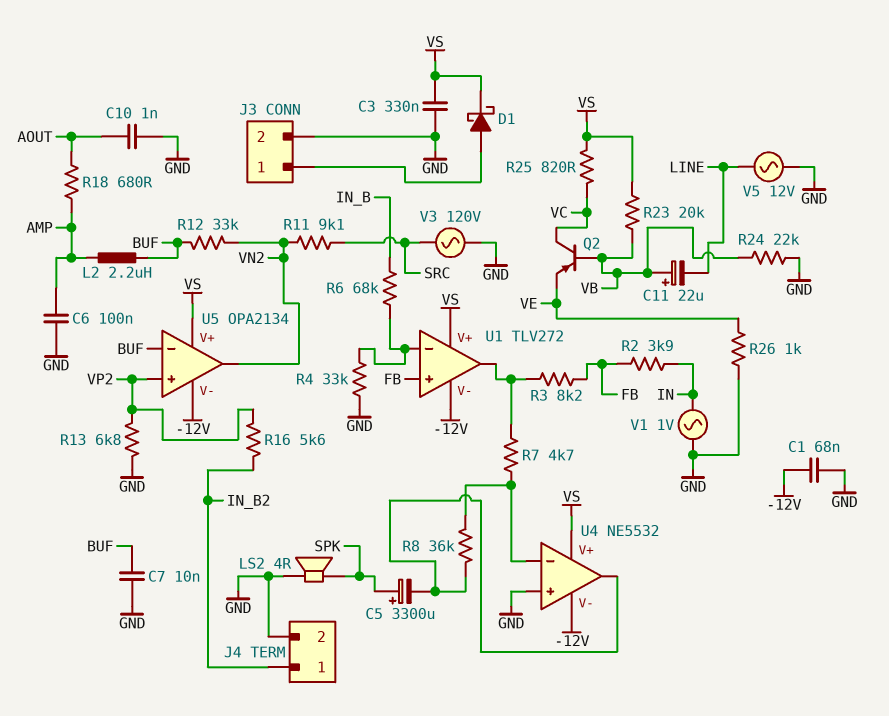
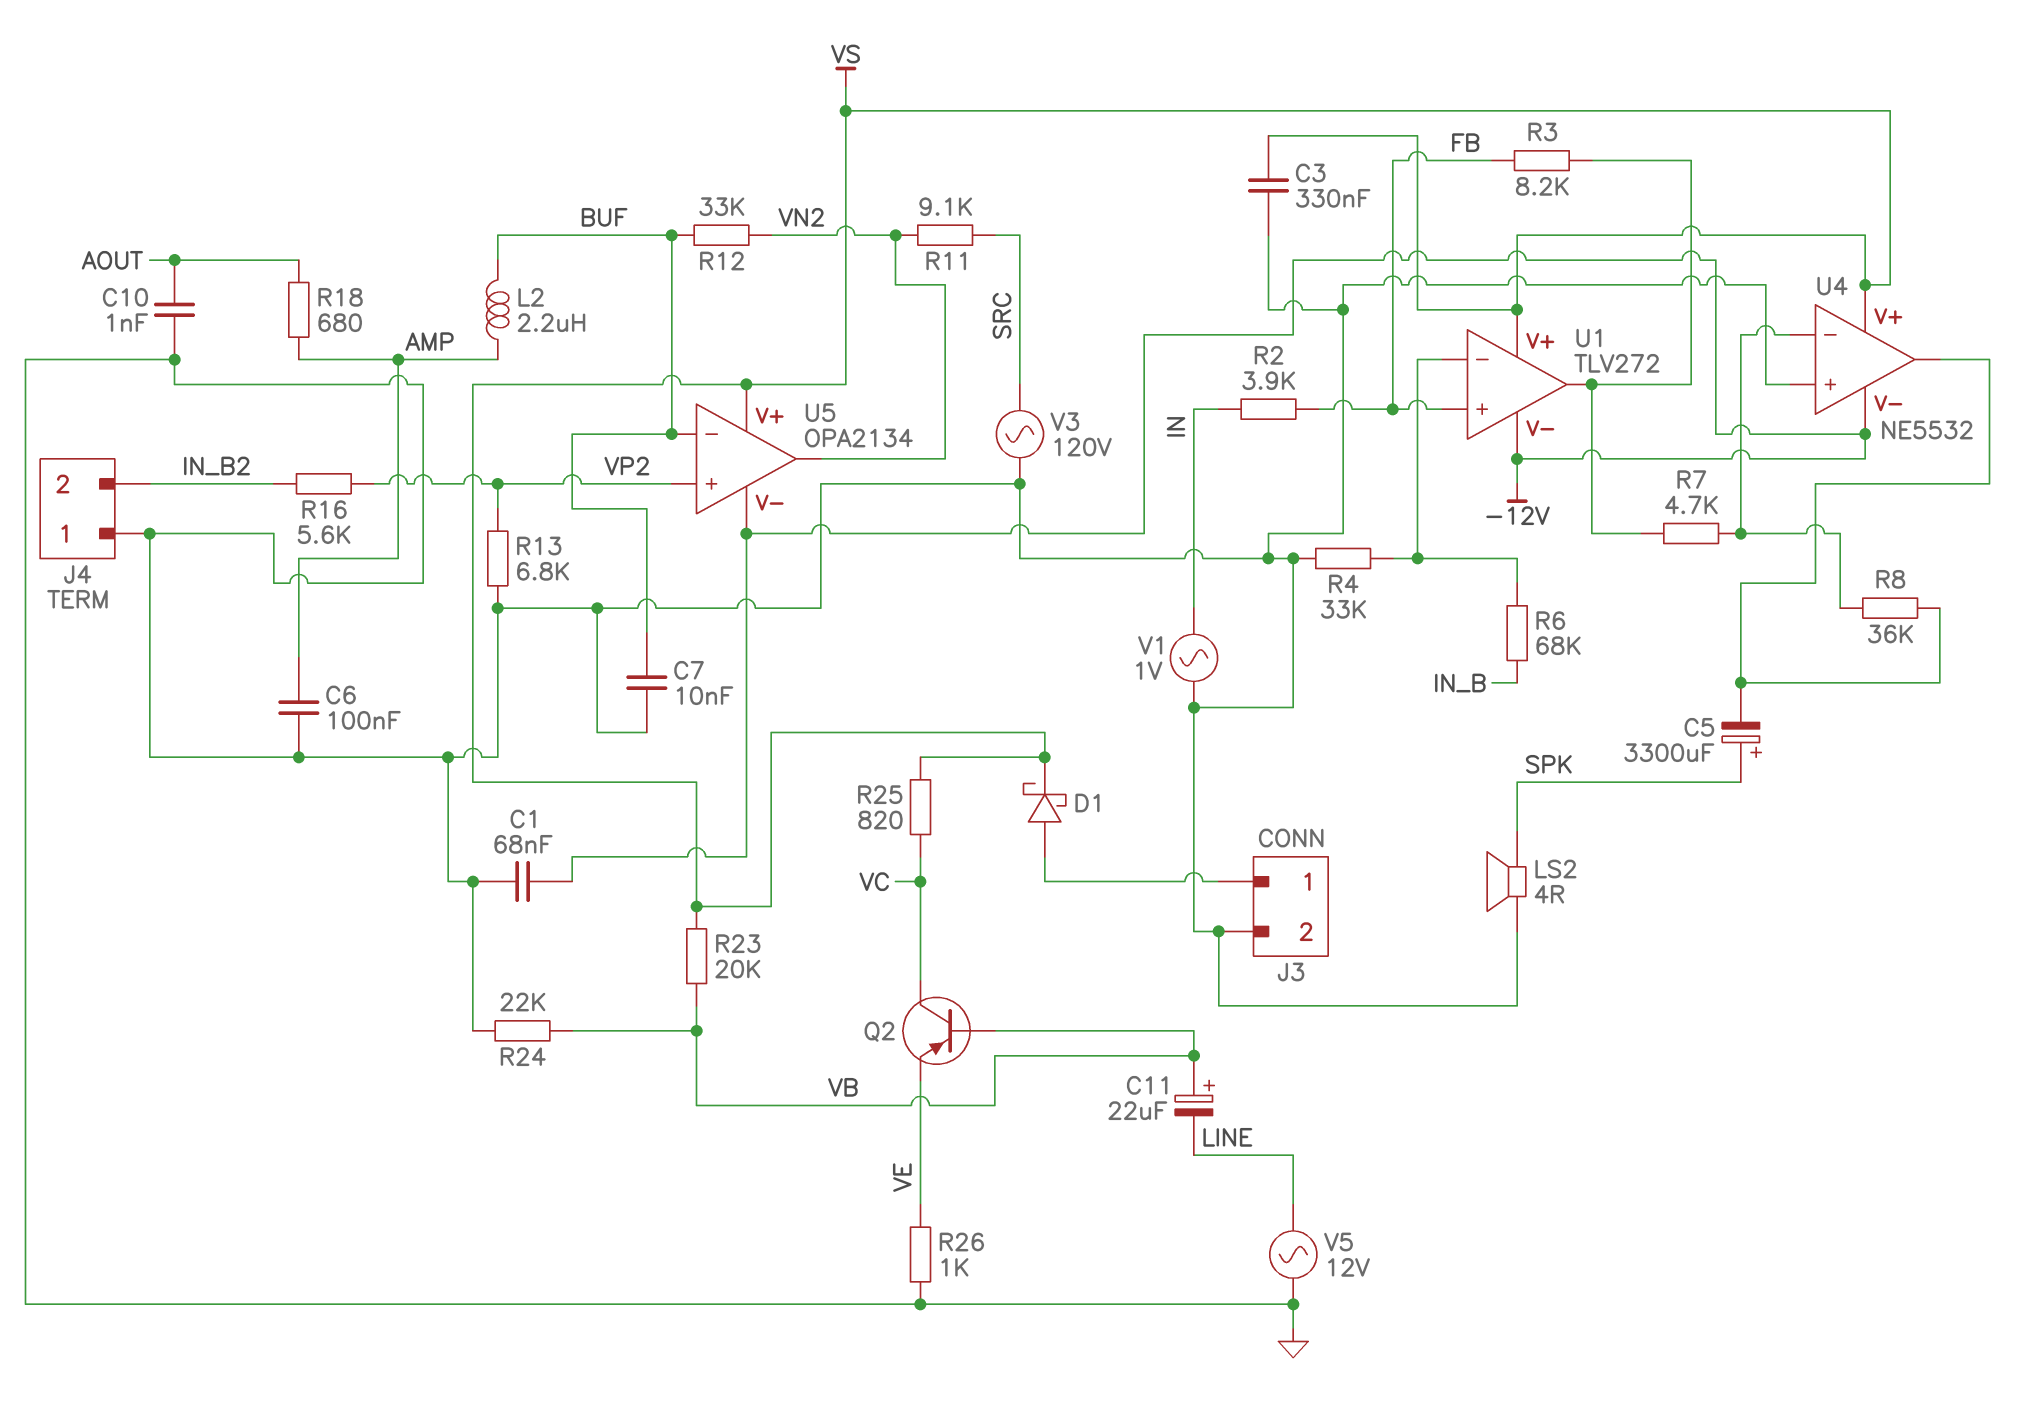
J4 pin 1: IN_B2 -> GND
J4 pin 2: GND -> IN_B2

